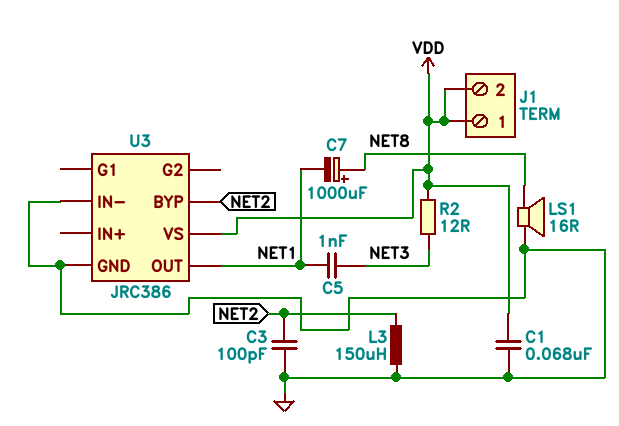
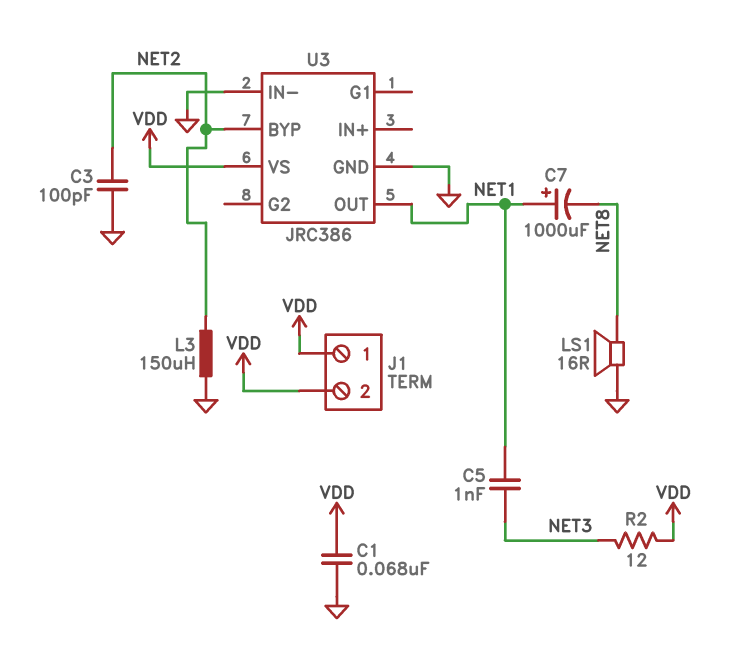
C7: 1000uF (plus NET8, minus NET1) -> 1000uF (plus NET1, minus NET8)

